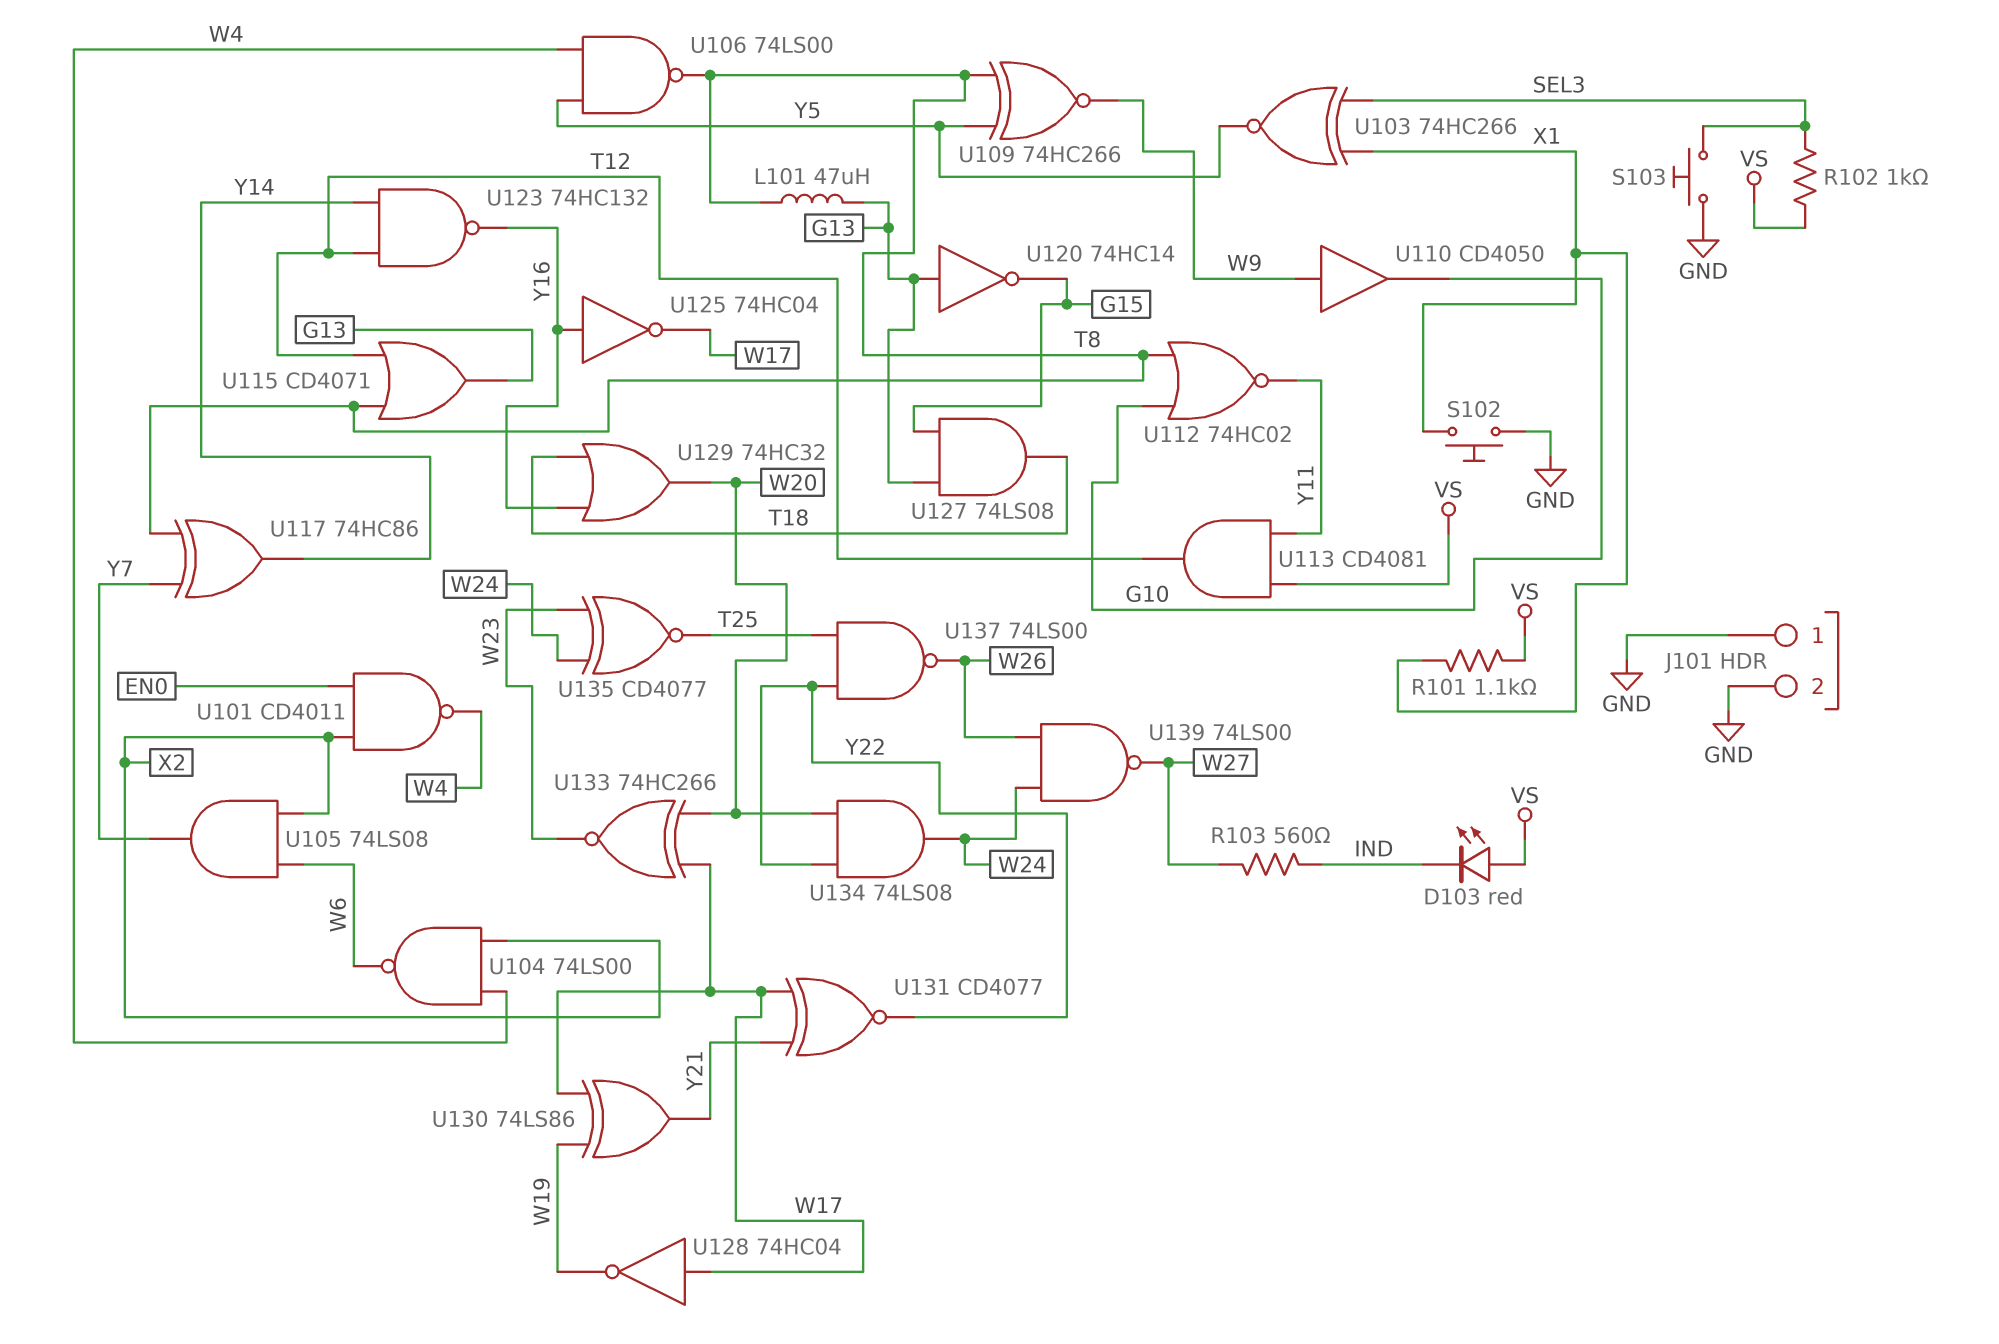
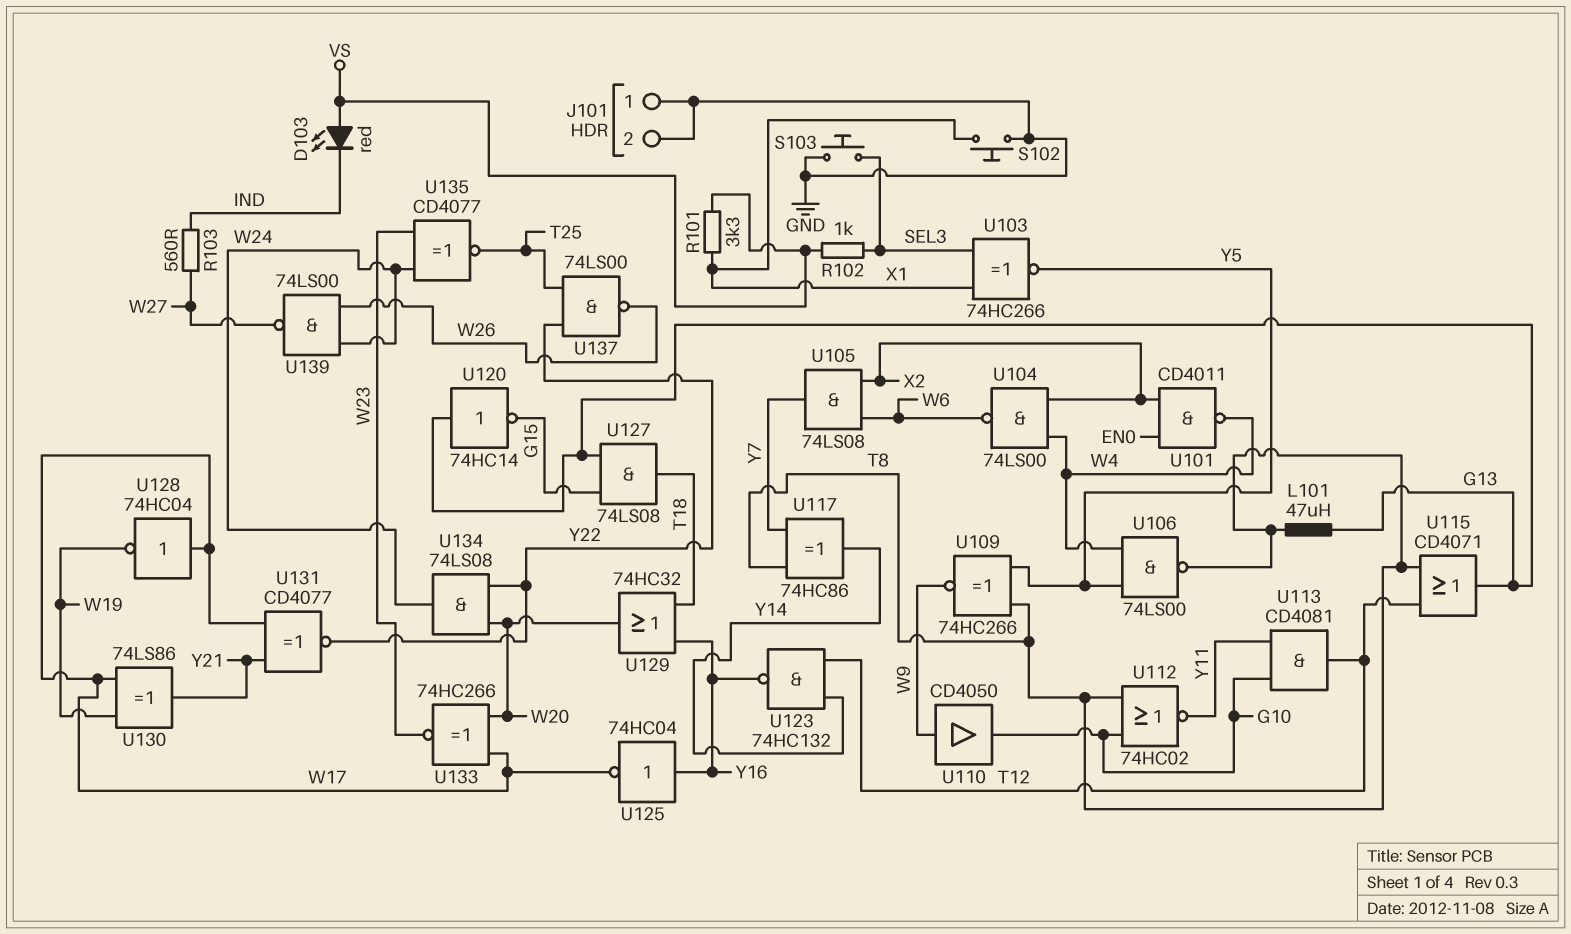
R101: 1.1k (VS, X1) -> 3.3k (VS, X1)
U113: AND CD4081 (in VS, in Y11, out T12) -> AND CD4081 (in G10, in Y11, out T12)

